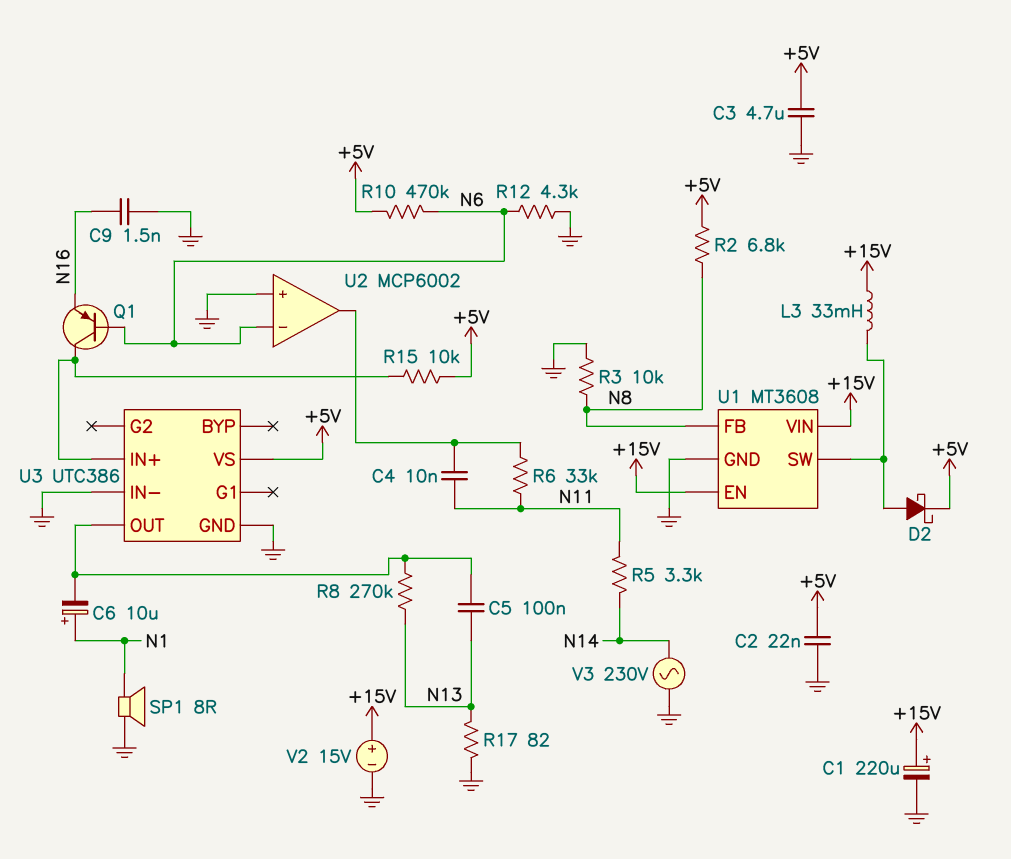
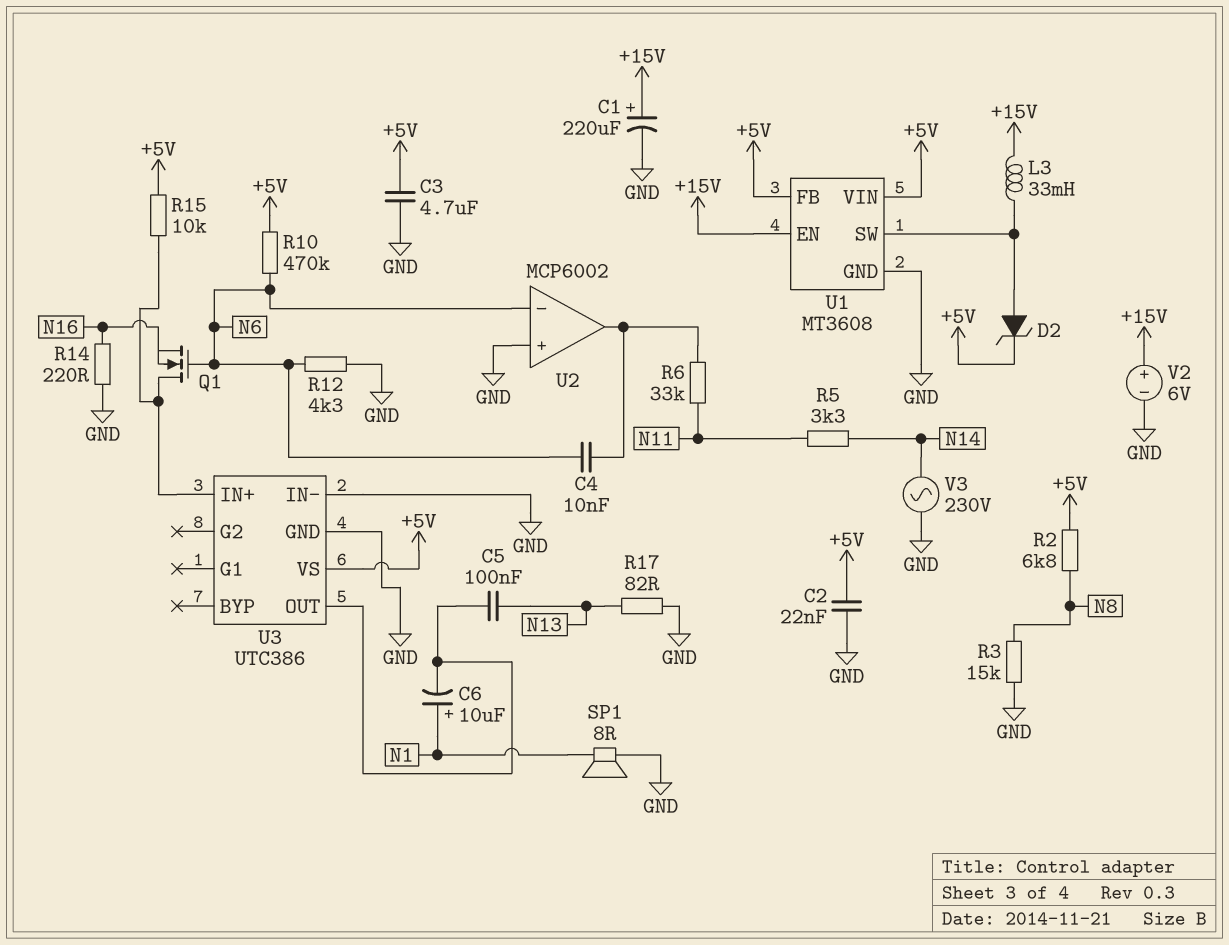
C4: 10nF (N11, U2/out) -> 10nF (N6, U2/out)
C9: 1.5nF (GND, N16) -> none
D2: schottky (A U1/SW, K +5V) -> zener (A U1/SW, K +5V)
Q1: PNP (B N6, C U3/IN+, E N16) -> NMOS (G N6, D U3/IN+, S N16)
R3: 10k (GND, N8) -> 15k (GND, N8)
R8: 270k (N13, U3/OUT) -> none
R14: none -> 220 (GND, N16)
U1 pin FB: N8 -> +5V
U1 pin VIN: +15V -> +5V
V2: 15V (plus +15V, minus GND) -> 6V (plus +15V, minus GND)

